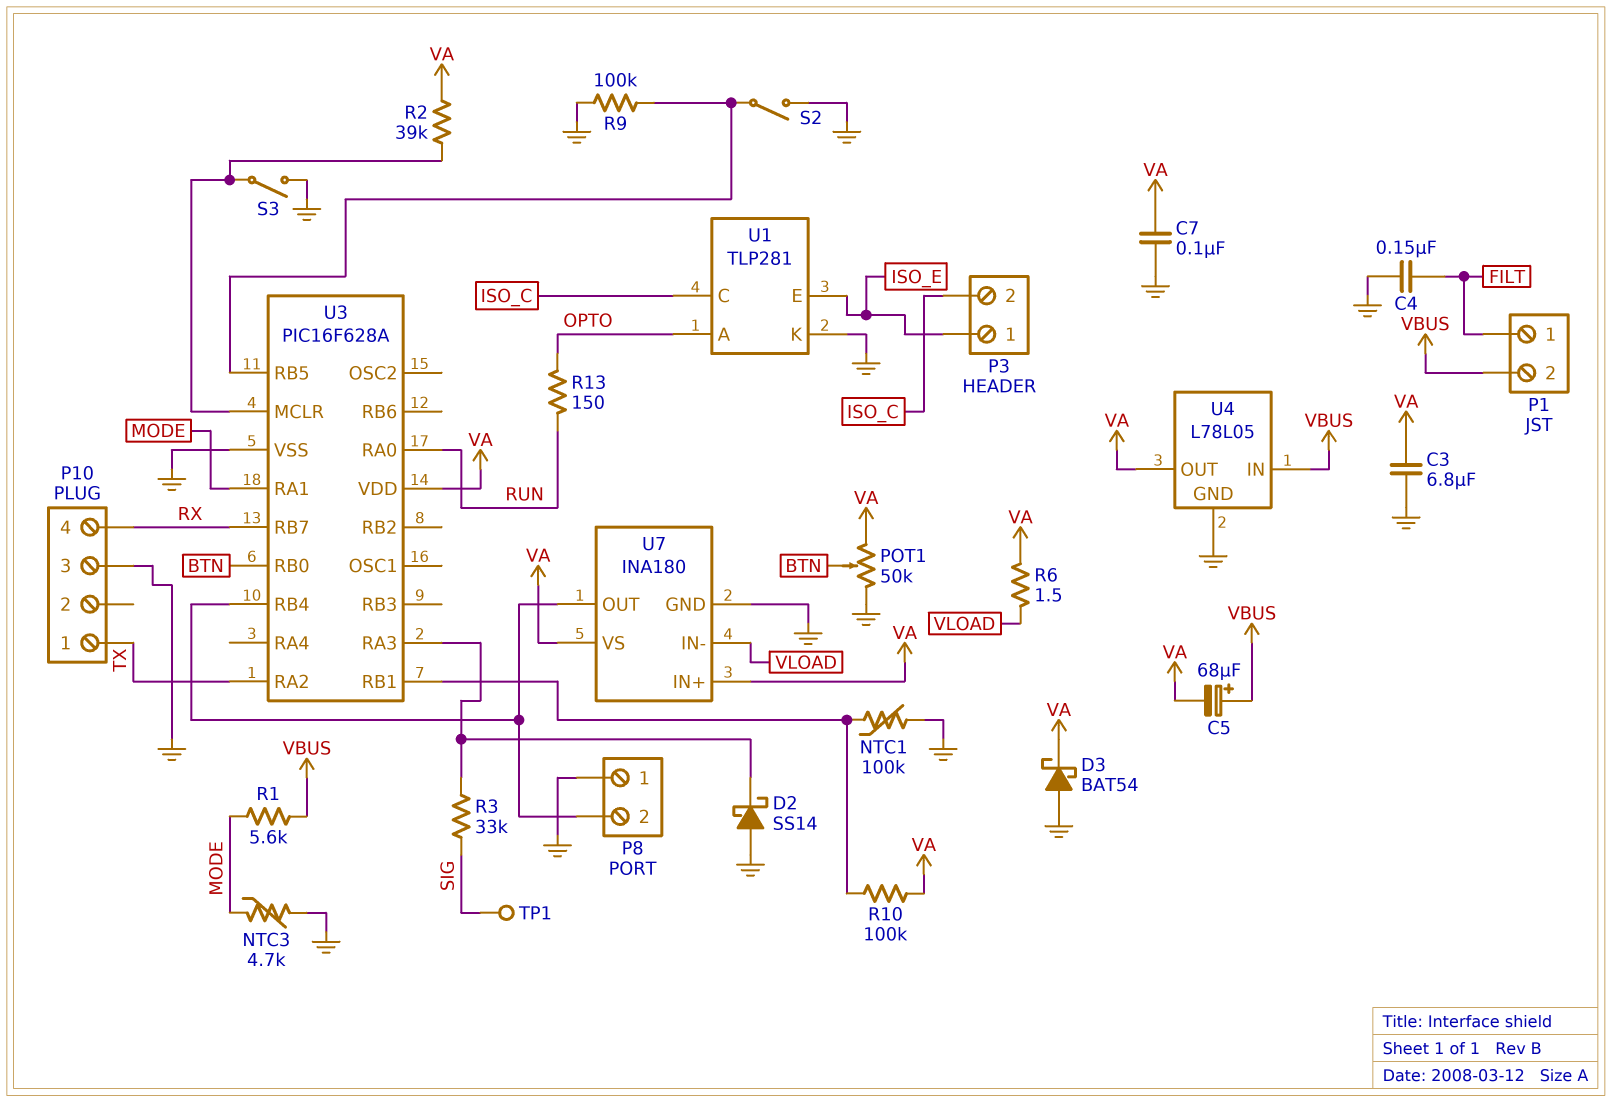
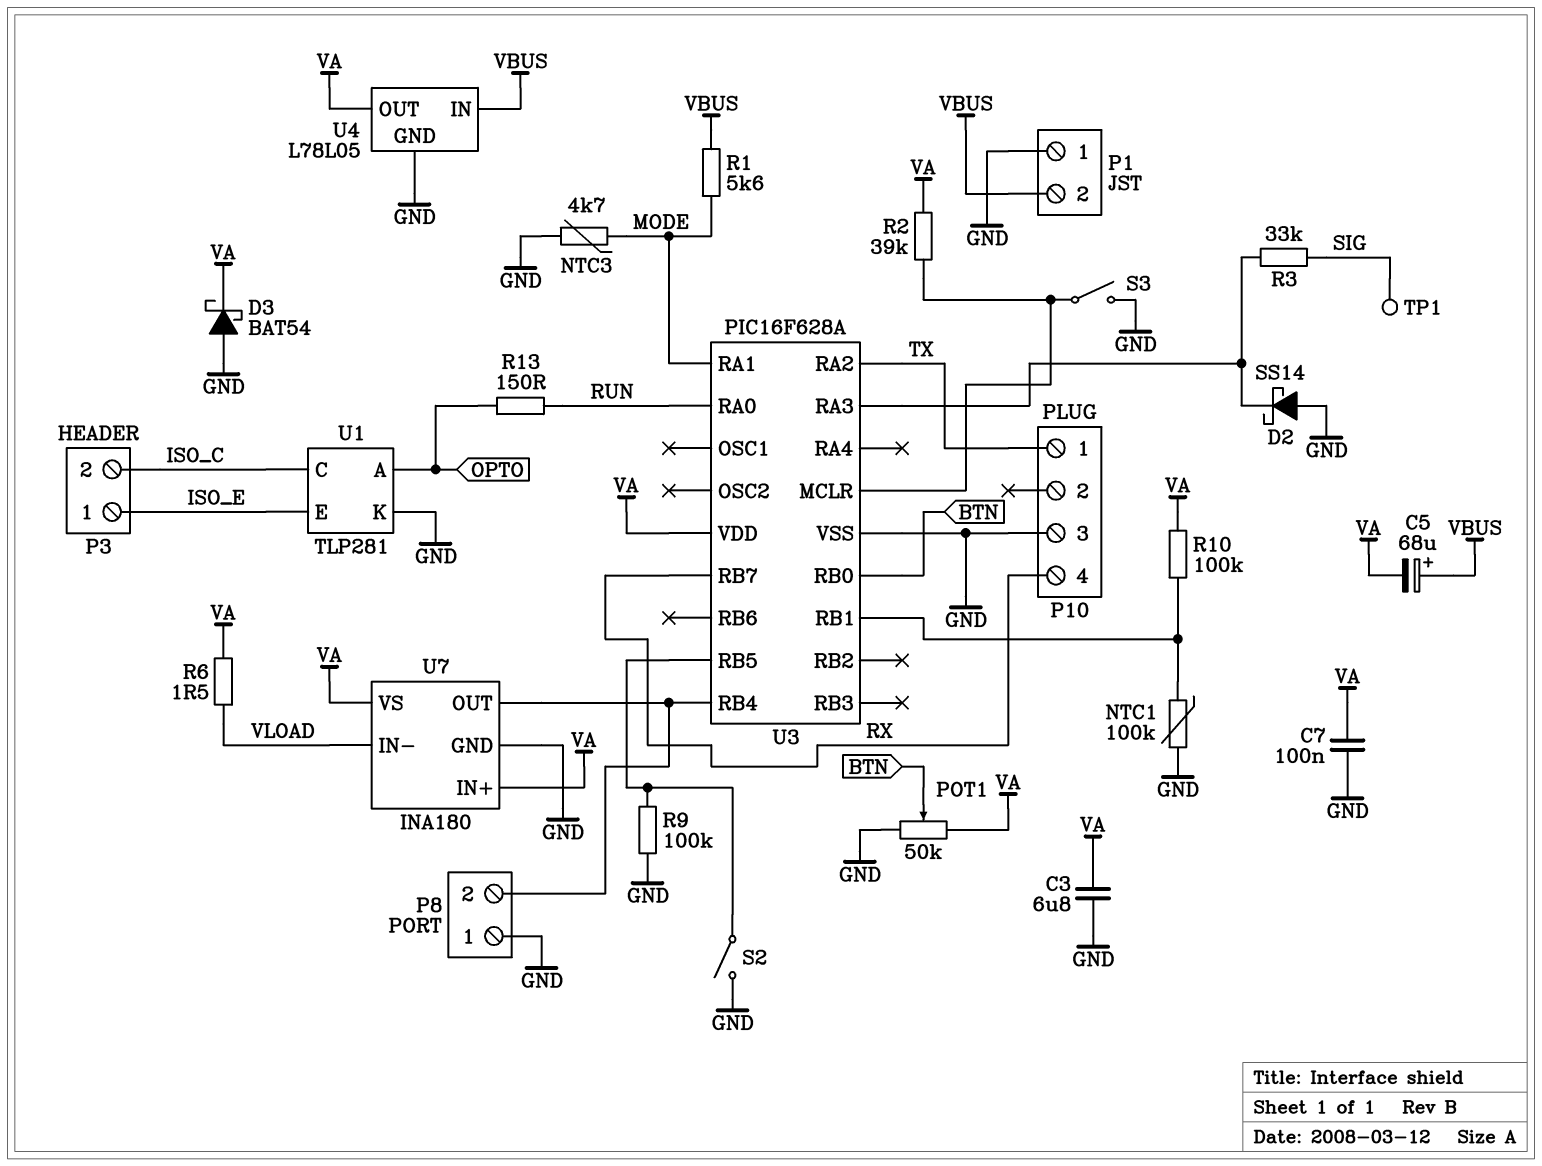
C4: 150nF (FILT, GND) -> none
P1 pin 1: FILT -> GND

